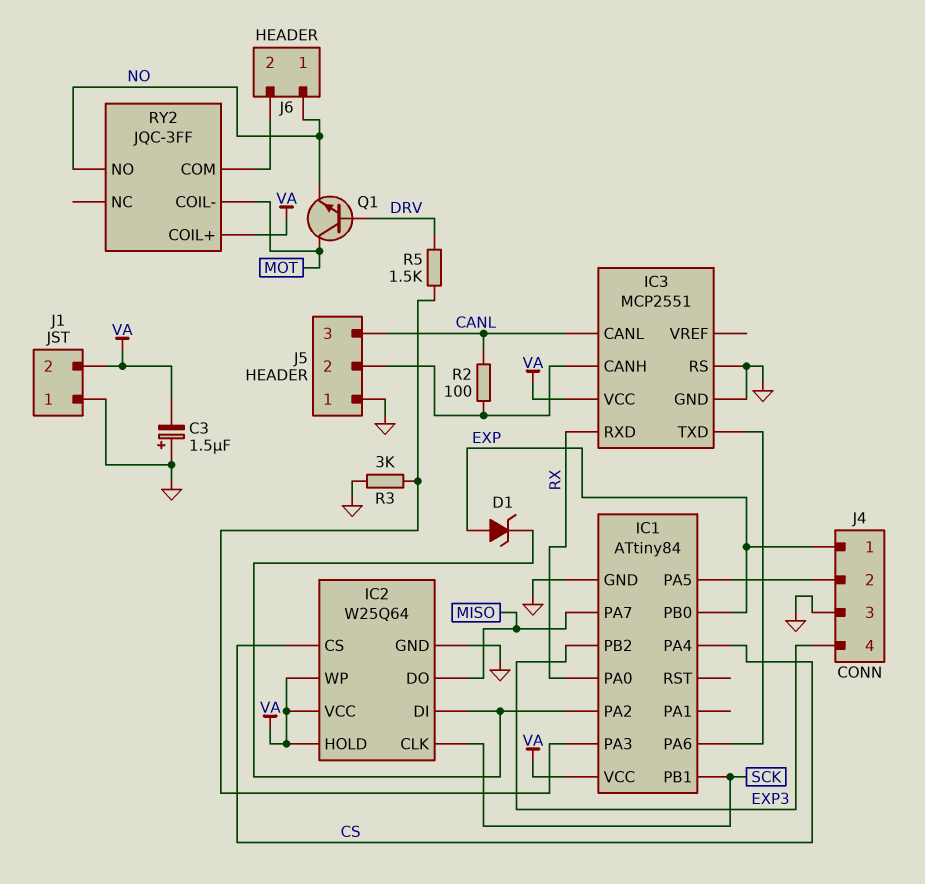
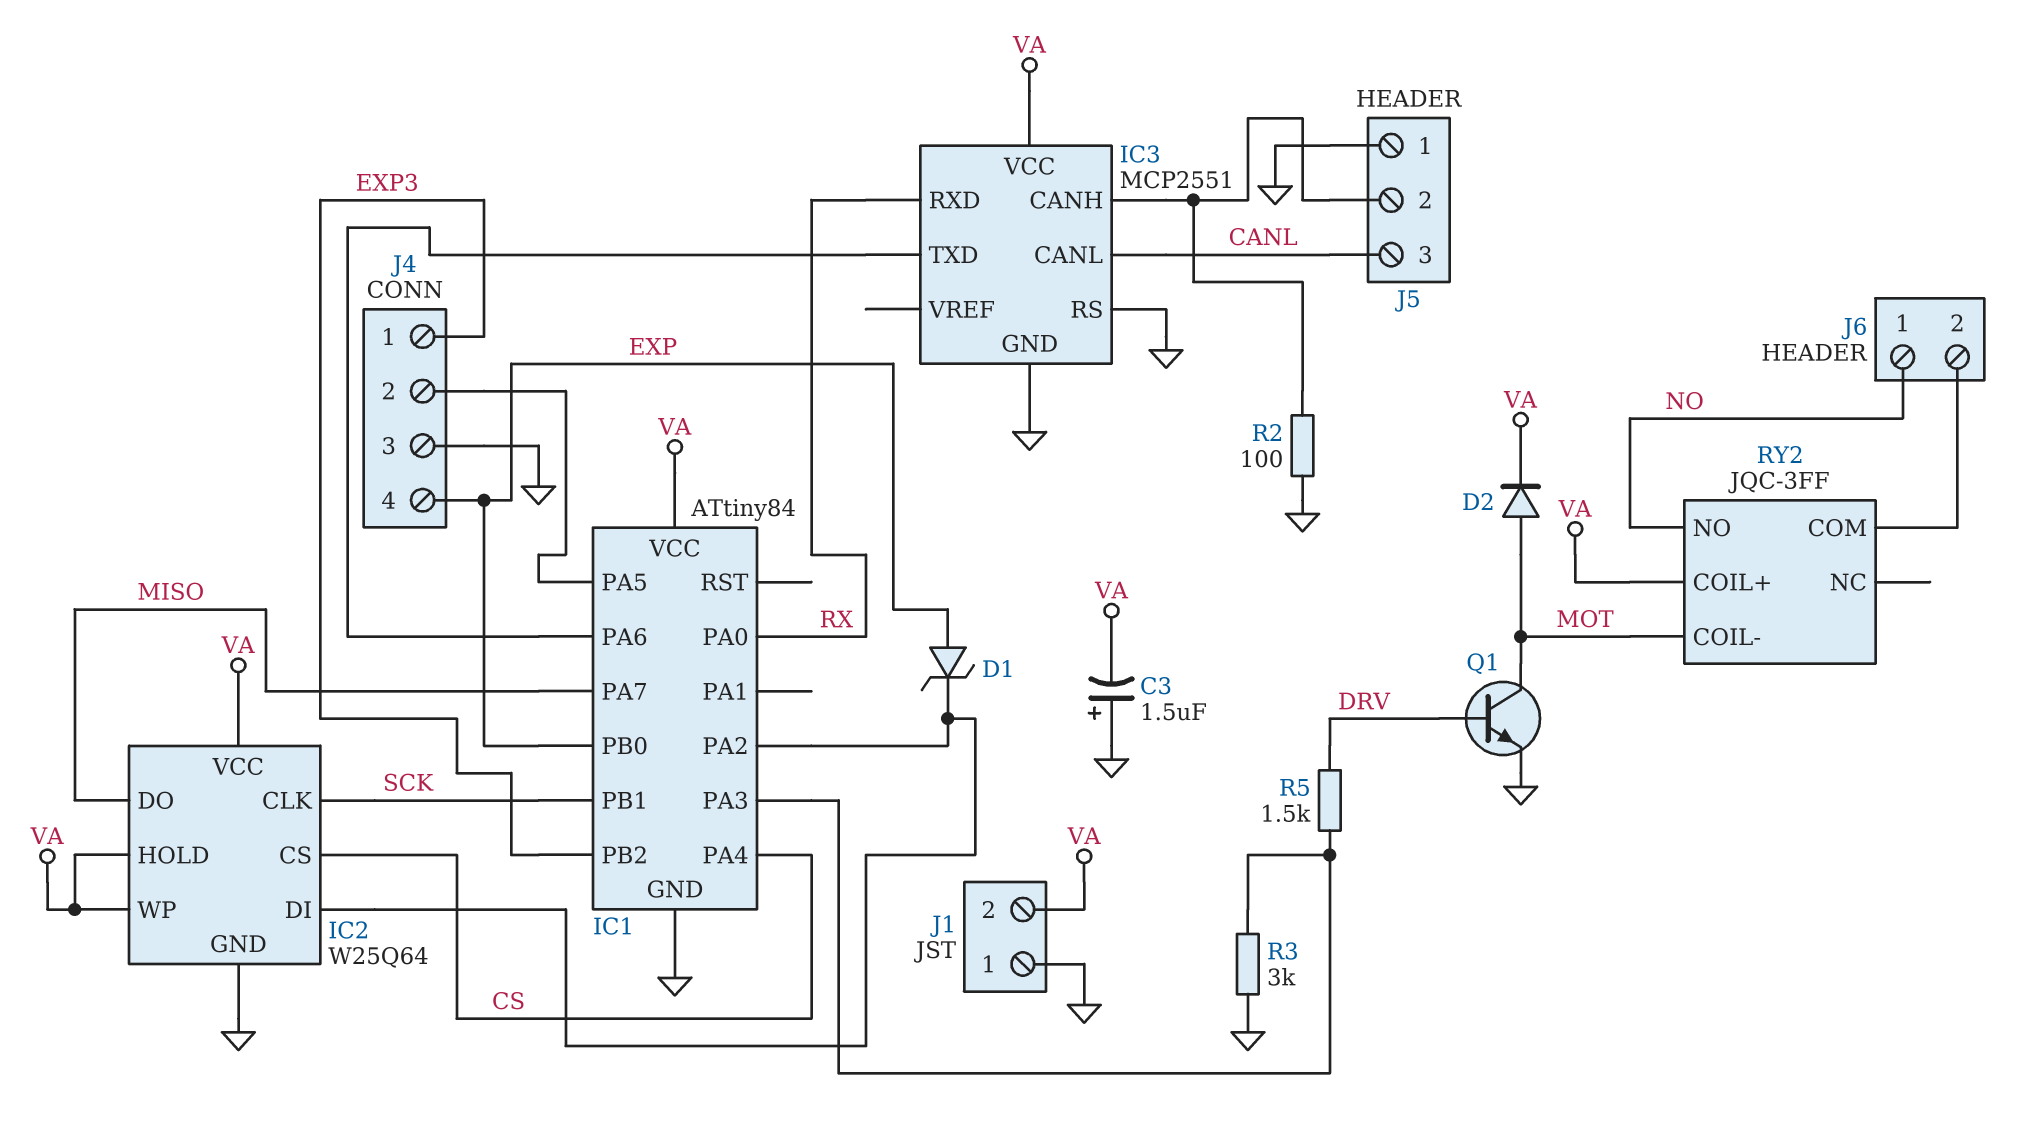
D2: none -> diode (A MOT, K VA)
J4 pin 1: EXP -> EXP3
J4 pin 4: EXP3 -> EXP
Q1: NPN (B DRV, C MOT, E NO) -> NPN (B DRV, C MOT, E GND)
R2: 100 (CANL, IC3/CANH) -> 100 (GND, IC3/CANH)

